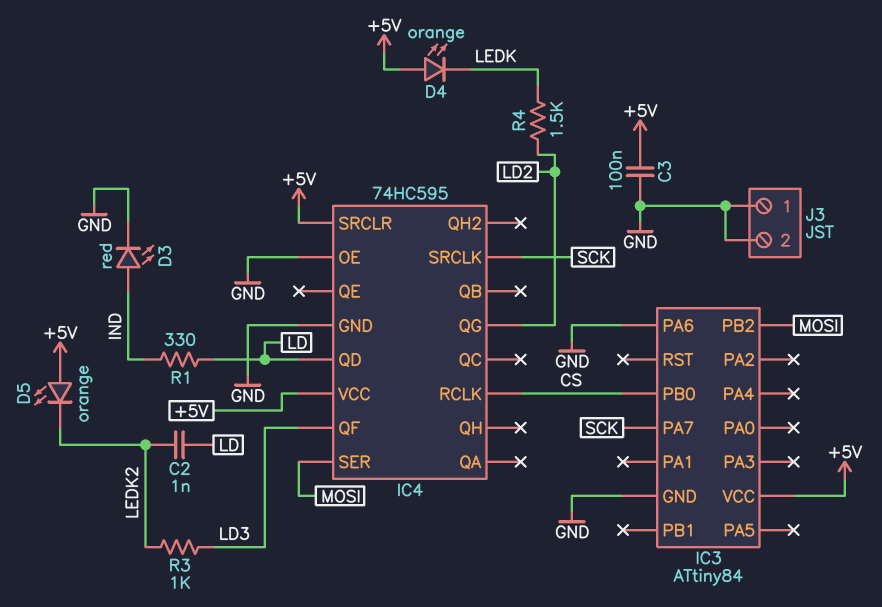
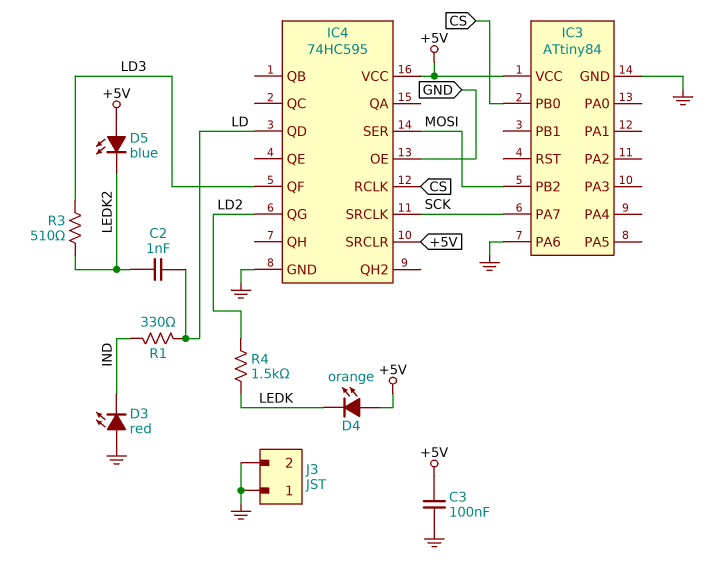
D3: LED red (A IND, K GND) -> LED red (A GND, K IND)
D5: LED orange (A +5V, K LEDK2) -> LED blue (A +5V, K LEDK2)
R3: 1k (LD3, LEDK2) -> 510 (LD3, LEDK2)

